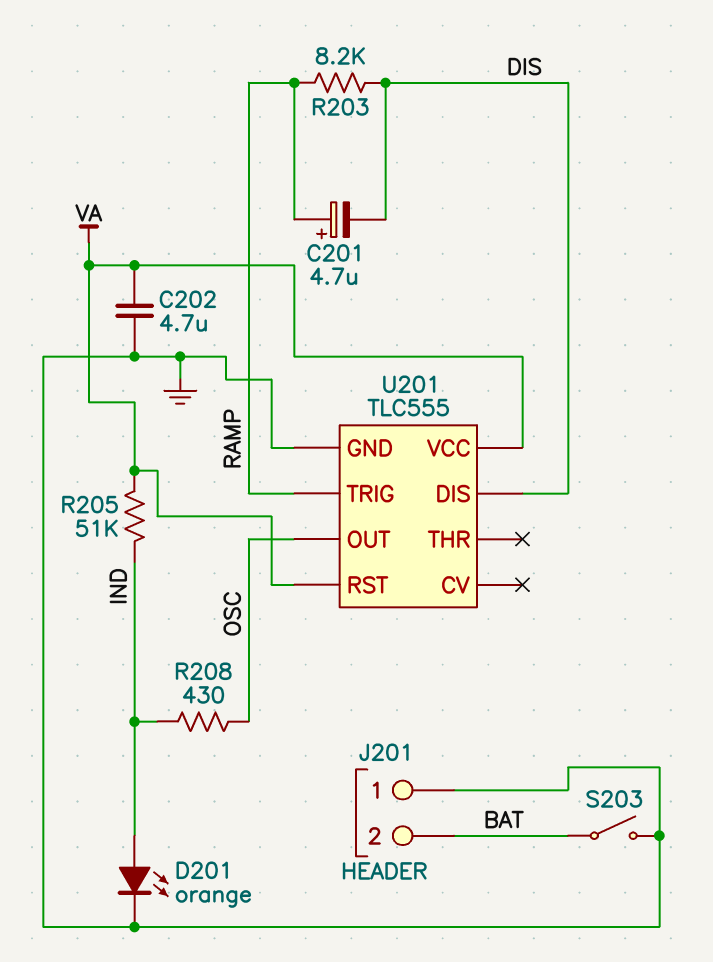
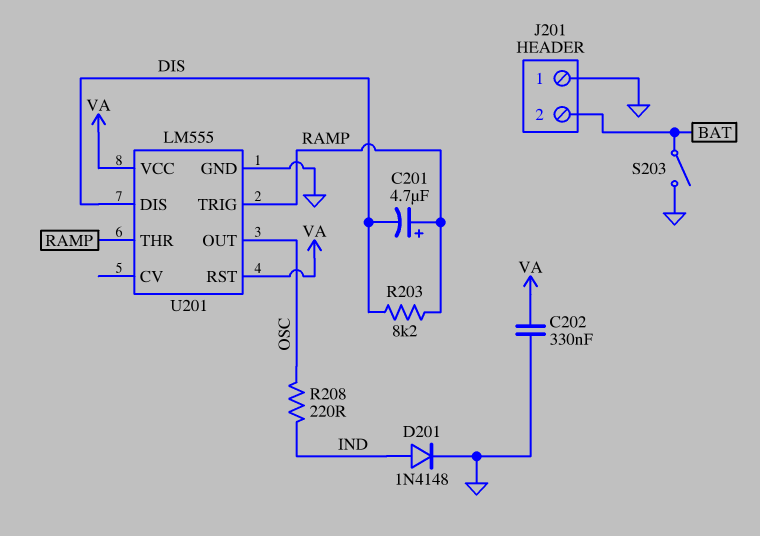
C202: 4.7uF (GND, VA) -> 330nF (GND, VA)
D201: LED orange (A IND, K GND) -> diode 1N4148 (A IND, K GND)
R205: 51k (IND, VA) -> none
R208: 430 (IND, OSC) -> 220 (IND, OSC)
U201: TLC555 -> LM555
U201 pin THR: none -> RAMP

